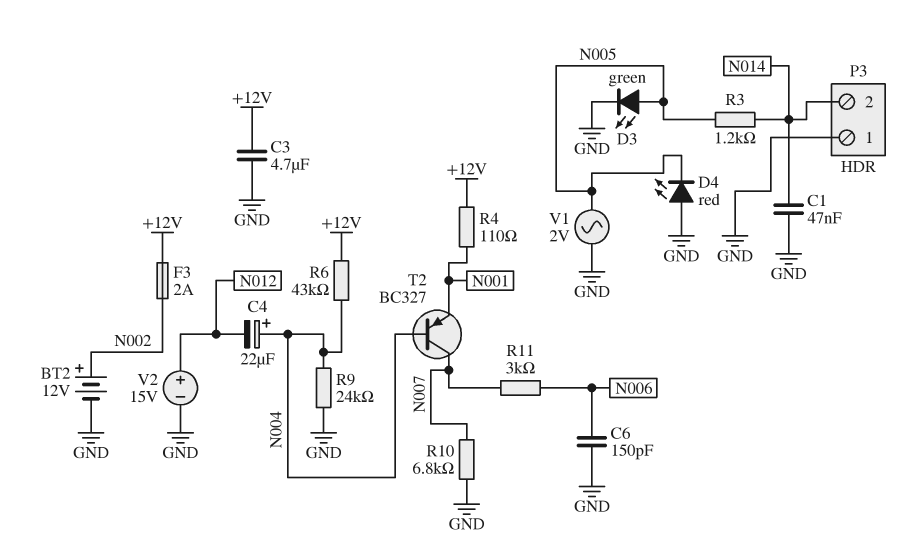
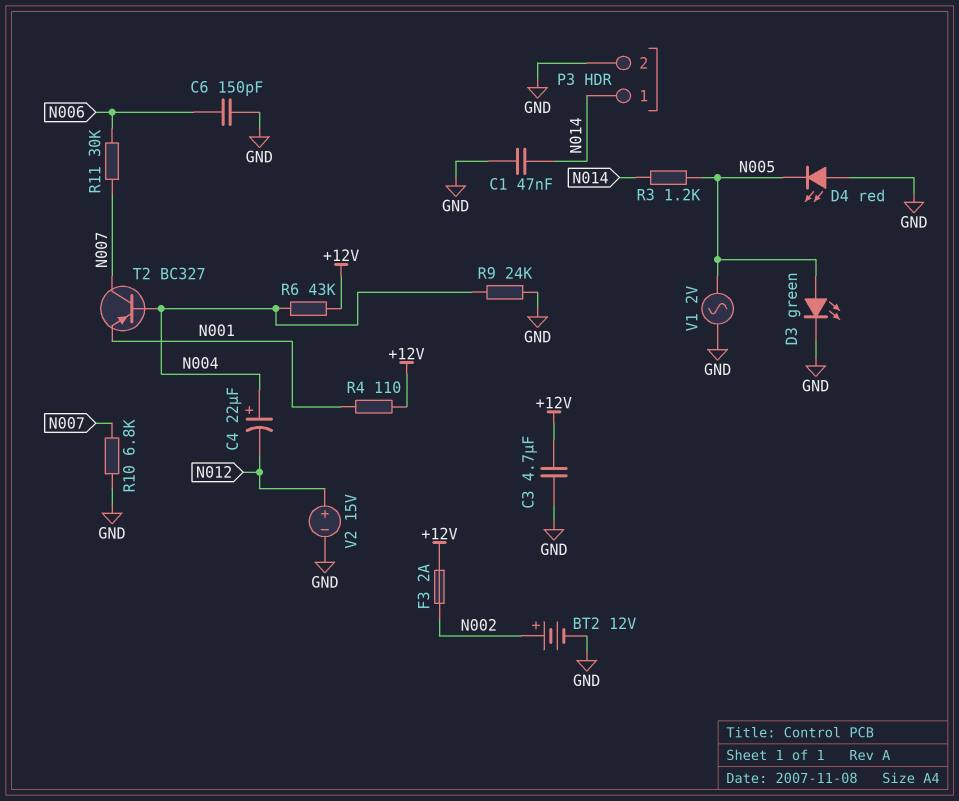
P3 pin 1: GND -> N014
P3 pin 2: N014 -> GND
R11: 3k (N006, N007) -> 30k (N006, N007)

